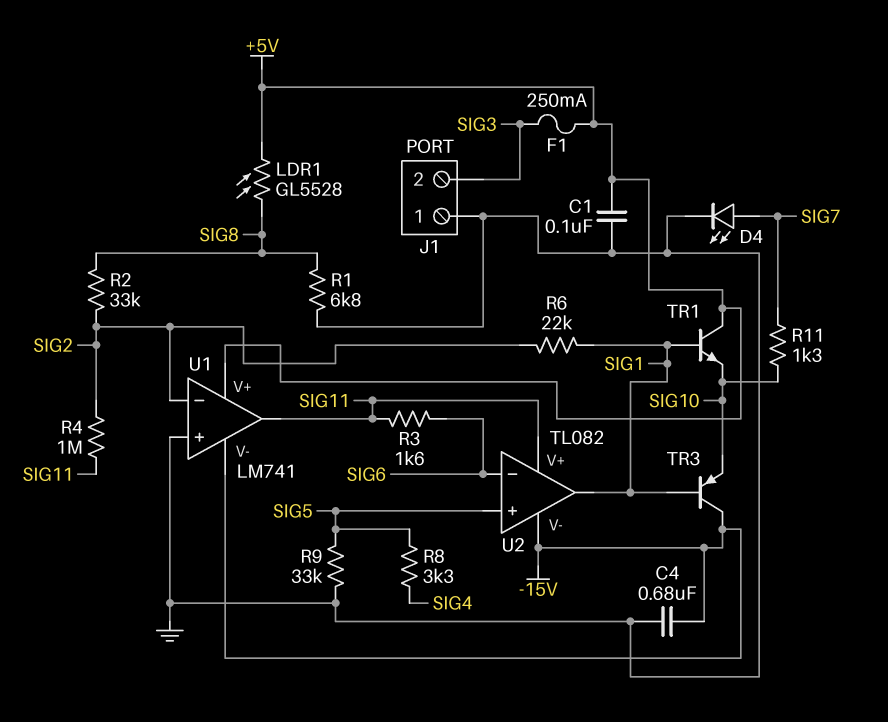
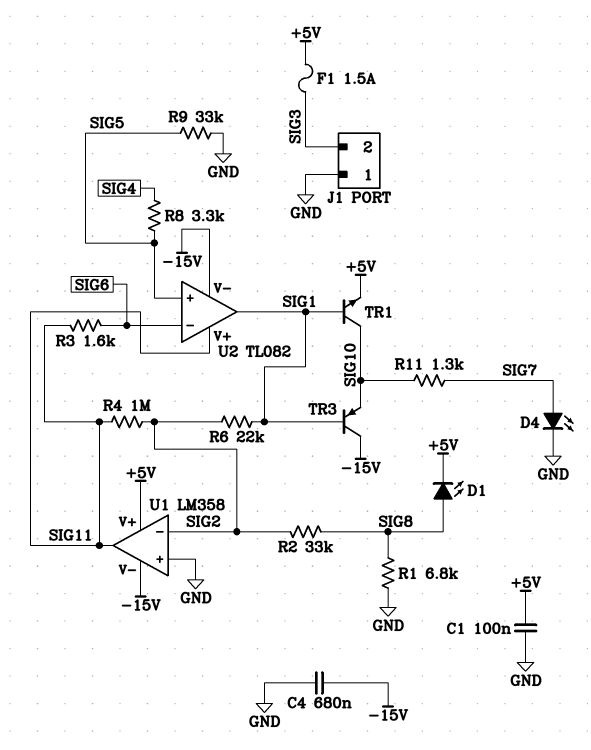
D1: none -> LED (A SIG8, K +5V)
F1: 250mA (+5V, SIG3) -> 1.5A (+5V, SIG3)
LDR1: GL5528 (+5V, SIG8) -> none
TR1: NPN (B SIG1, C +5V, E SIG10) -> NPN (B SIG1, C SIG10, E +5V)
U1: LM741 -> LM358

